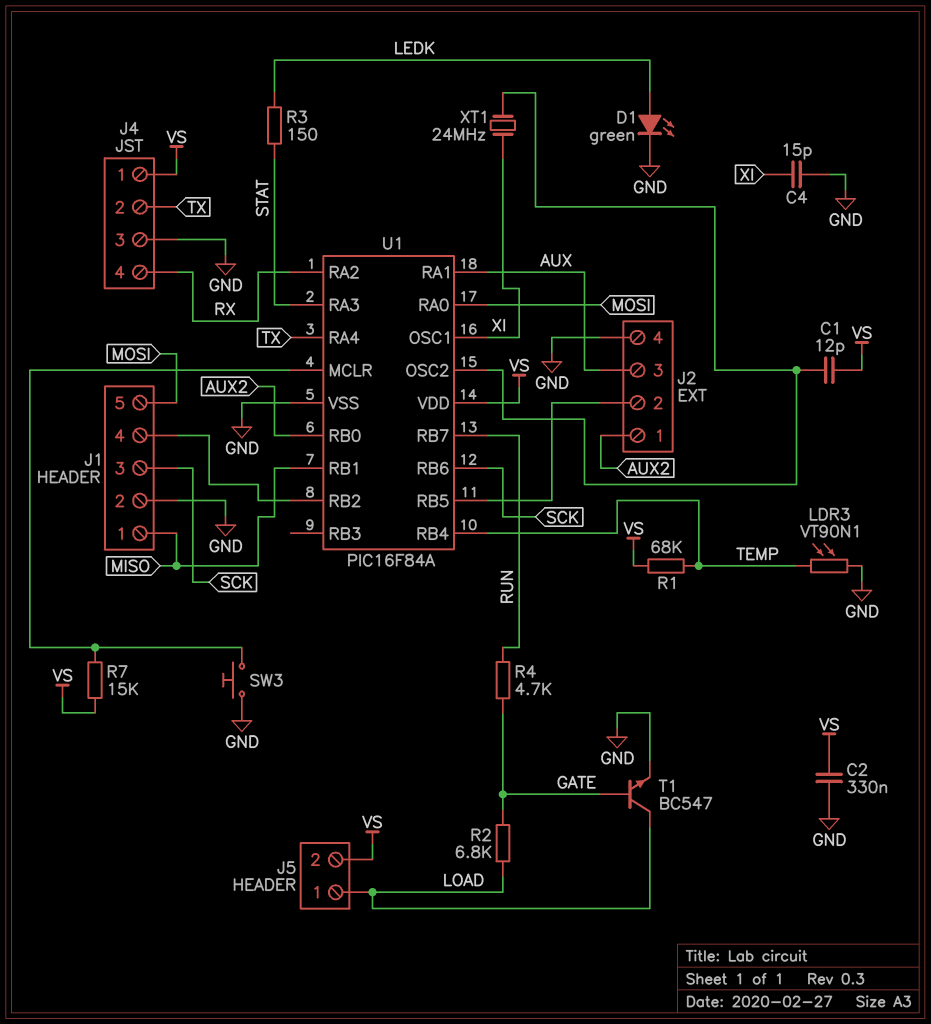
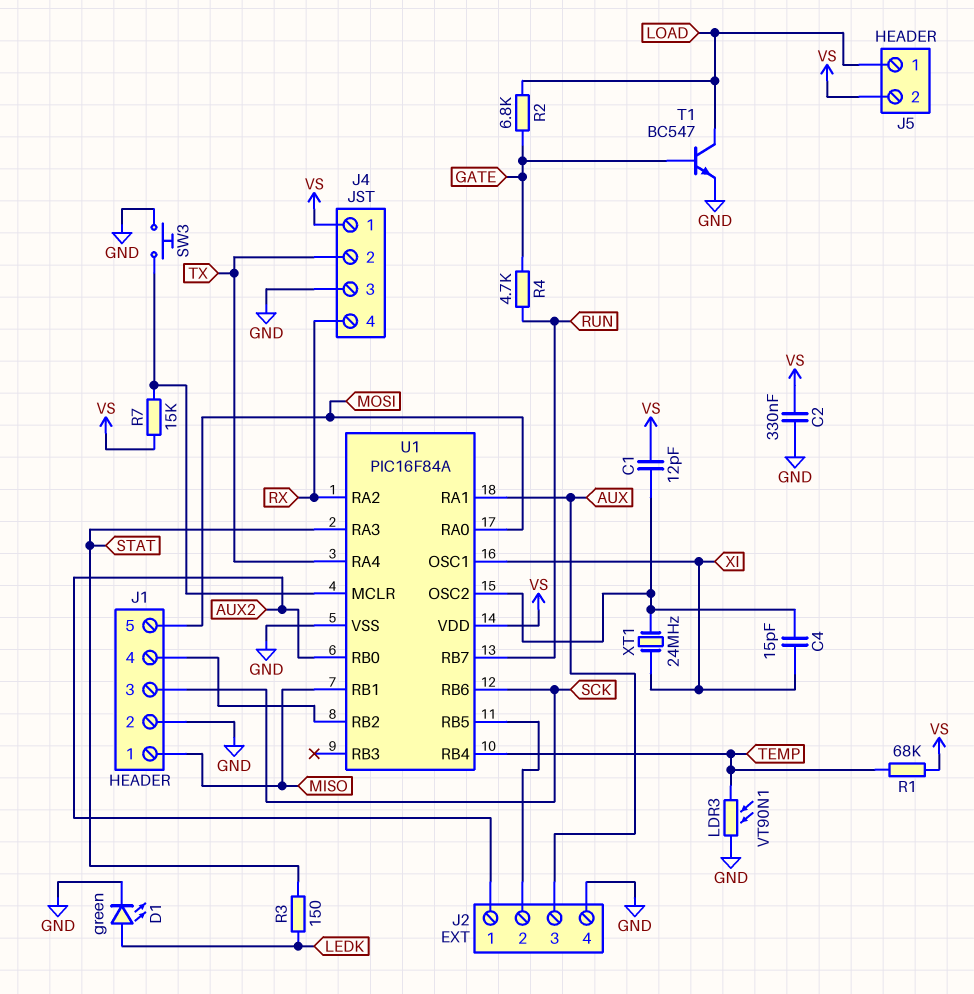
C4: 15pF (GND, XI) -> 15pF (U1/OSC2, XI)

